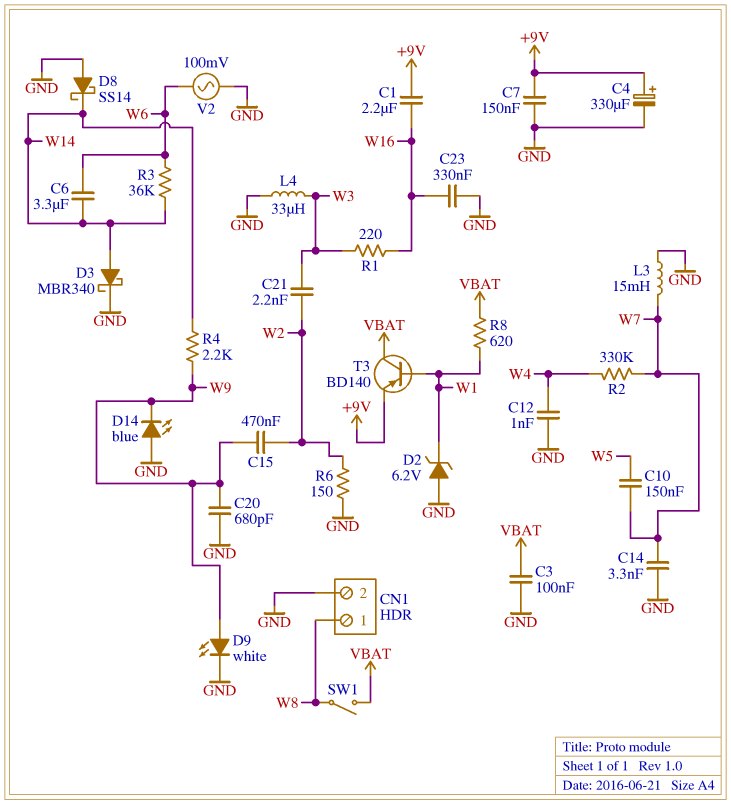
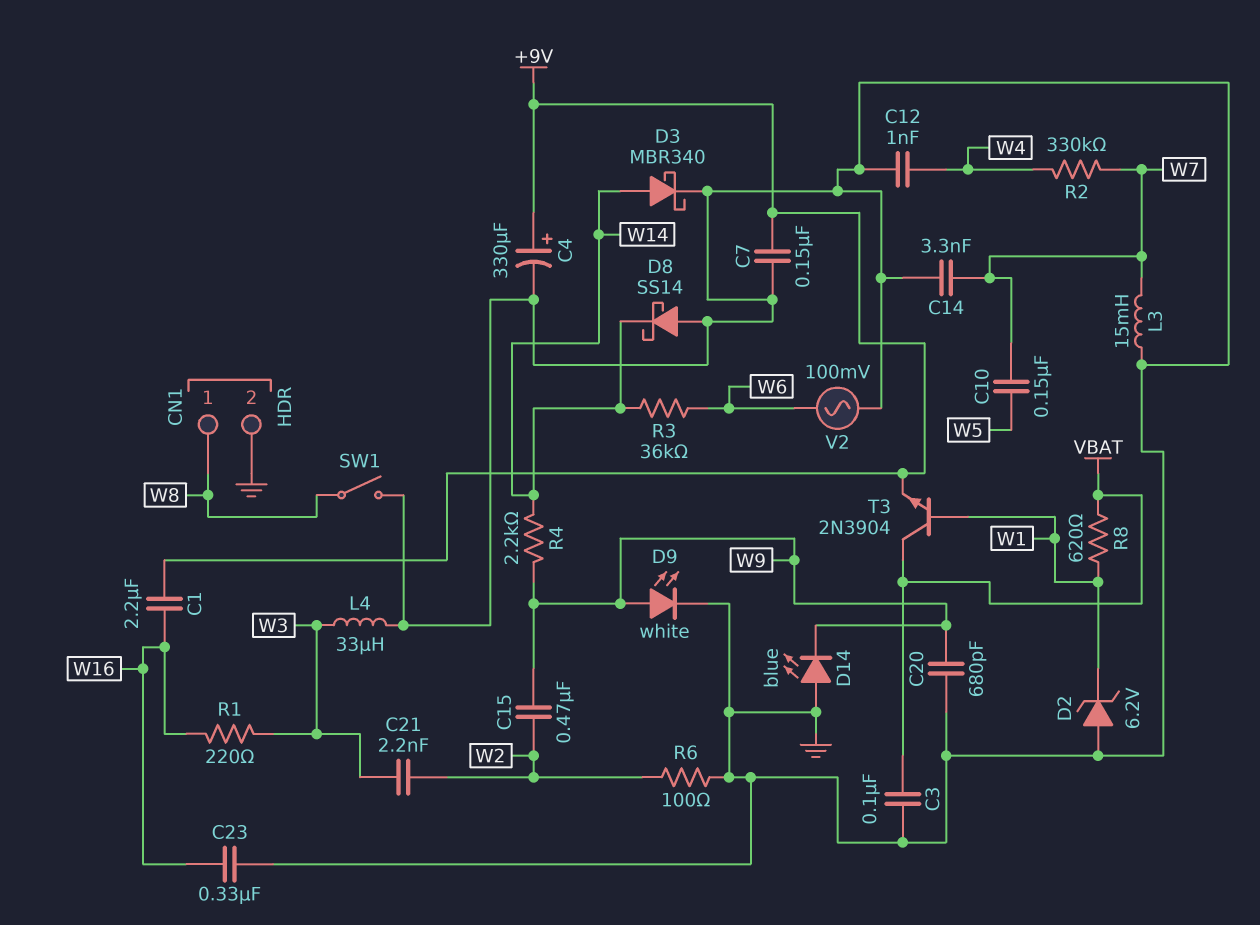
C6: 3.3uF (W6, W14) -> none
R6: 150 (GND, W2) -> 100 (GND, W2)
SW1: switch (VBAT, W8) -> switch (GND, W8)
T3: PNP BD140 (B W1, C VBAT, E +9V) -> NPN 2N3904 (B W1, C VBAT, E +9V)

